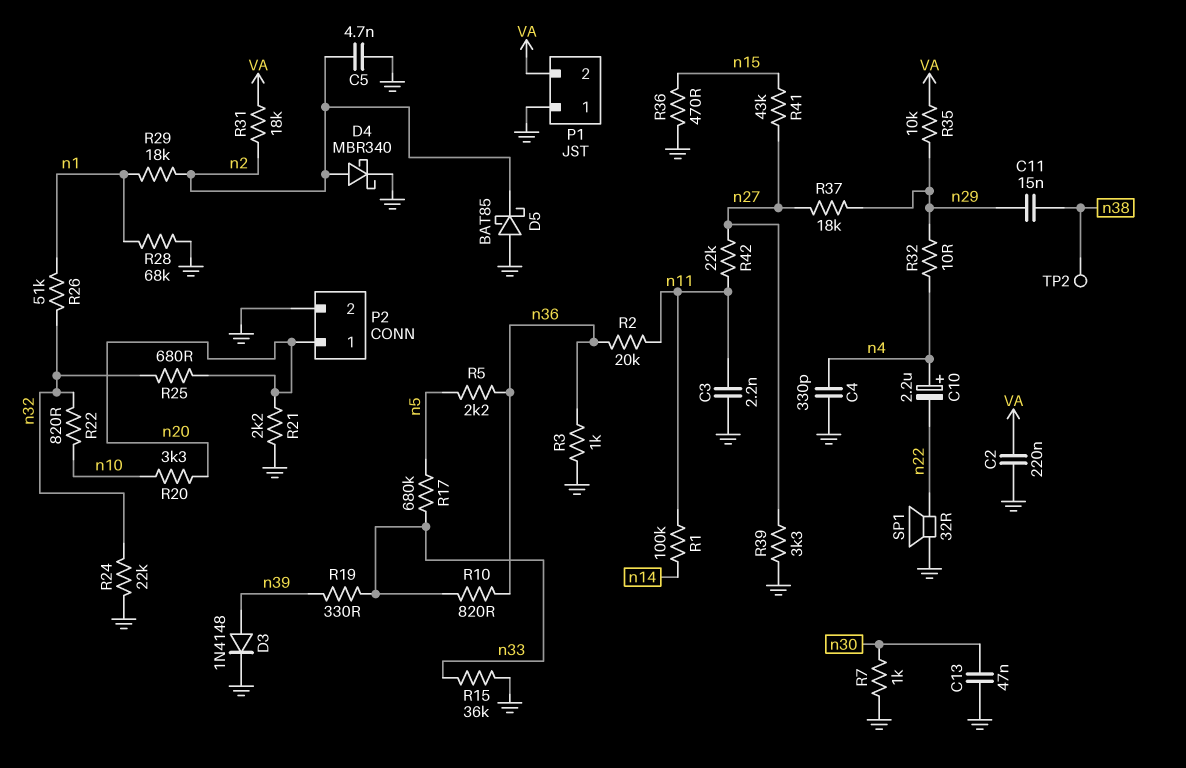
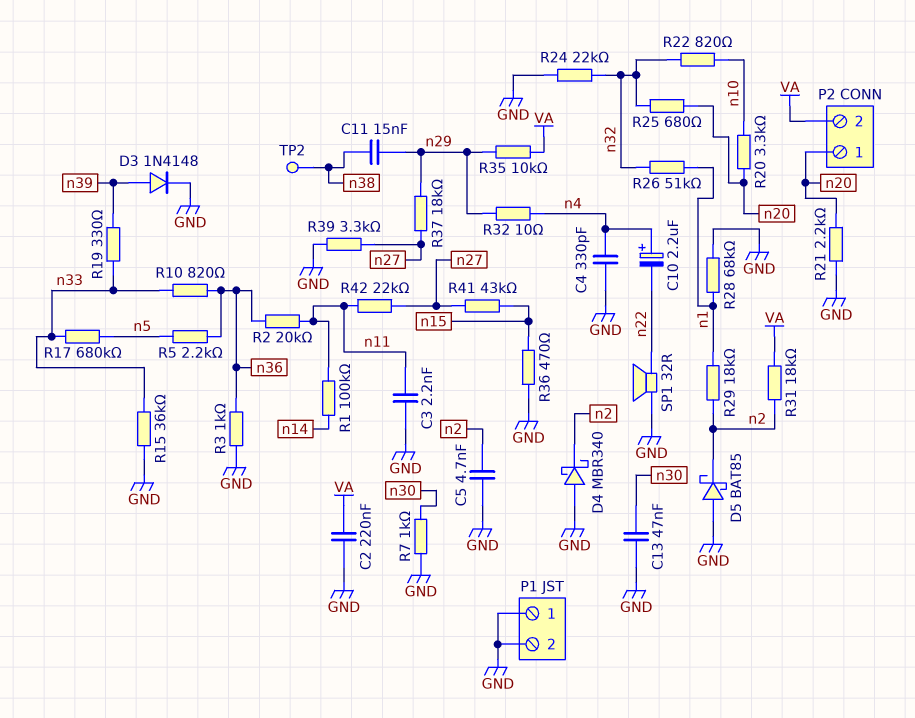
D4: schottky MBR340 (A n2, K GND) -> schottky MBR340 (A GND, K n2)
P1 pin 2: VA -> GND
P2 pin 2: GND -> VA

